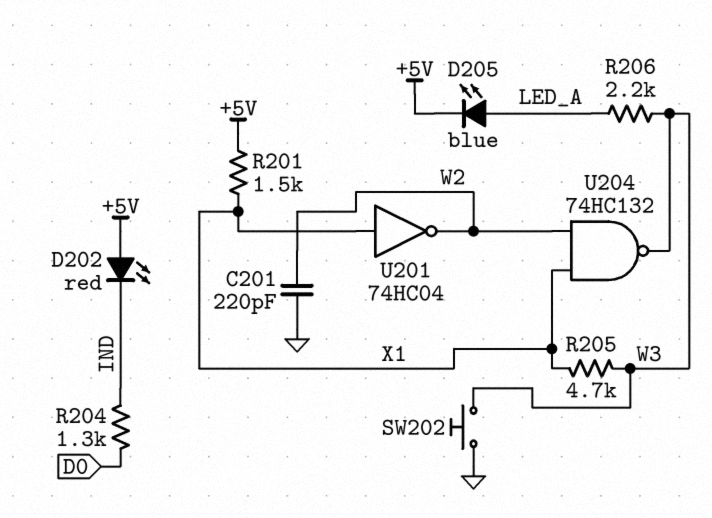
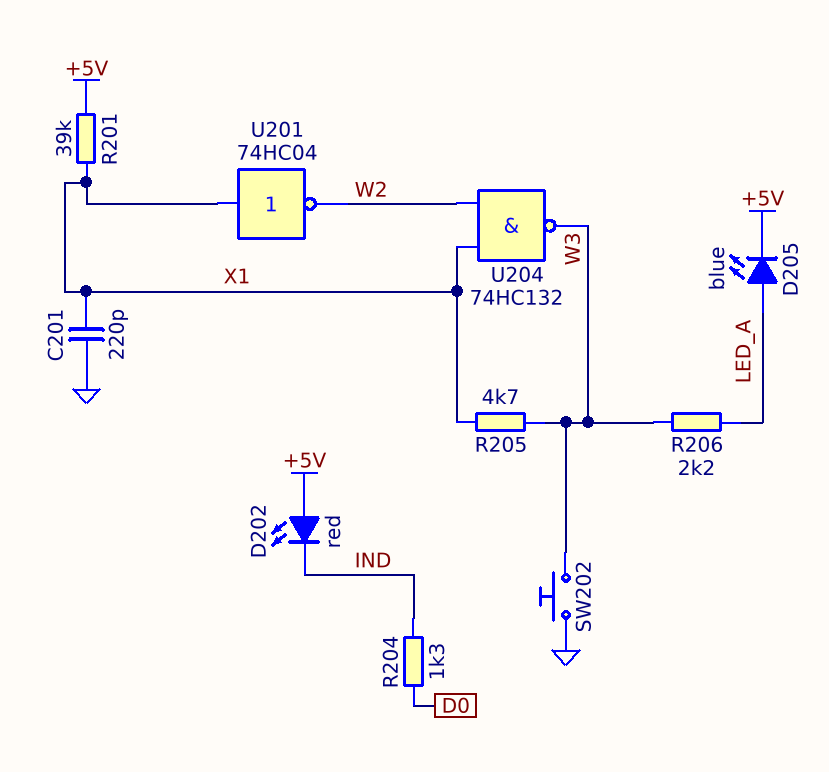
C201: 220pF (GND, W2) -> 220pF (GND, X1)
R201: 1.5k (+5V, X1) -> 39k (+5V, X1)

